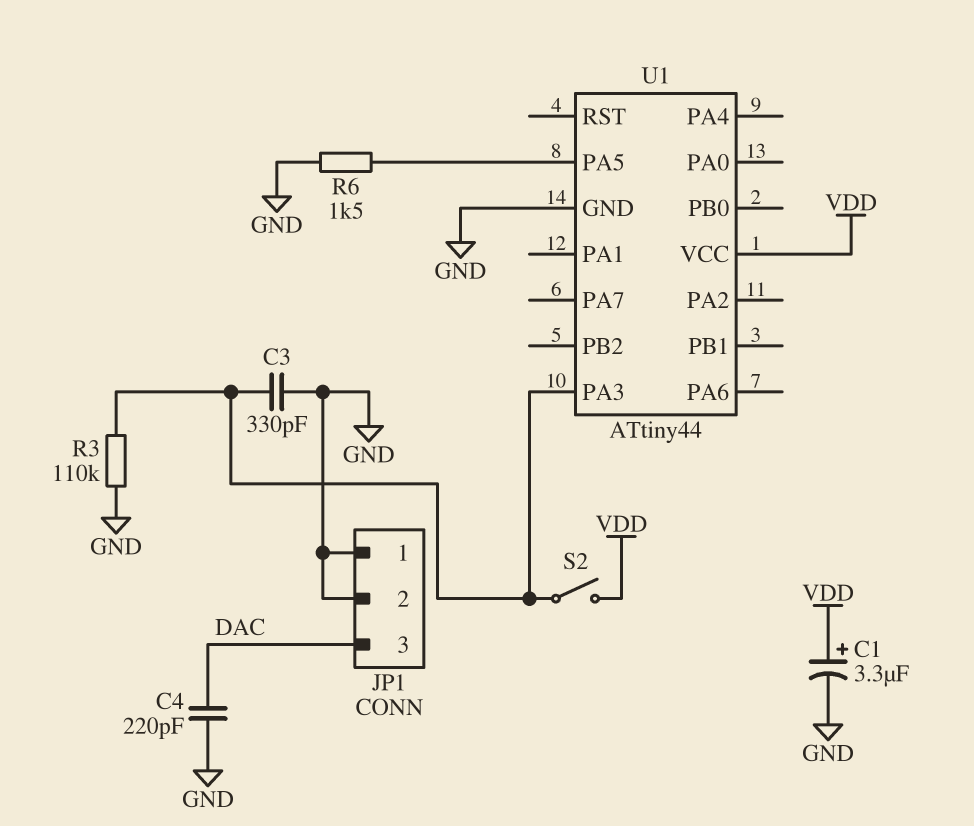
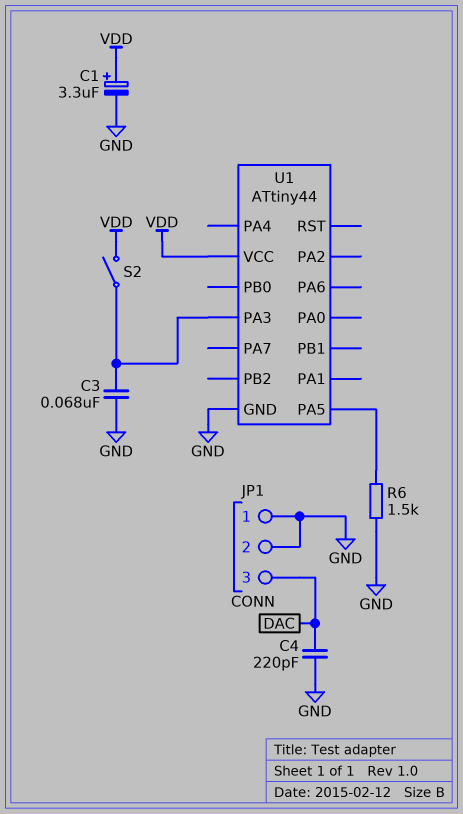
C3: 330pF (GND, U1/PA3) -> 68nF (GND, U1/PA3)
R3: 110k (GND, U1/PA3) -> none

